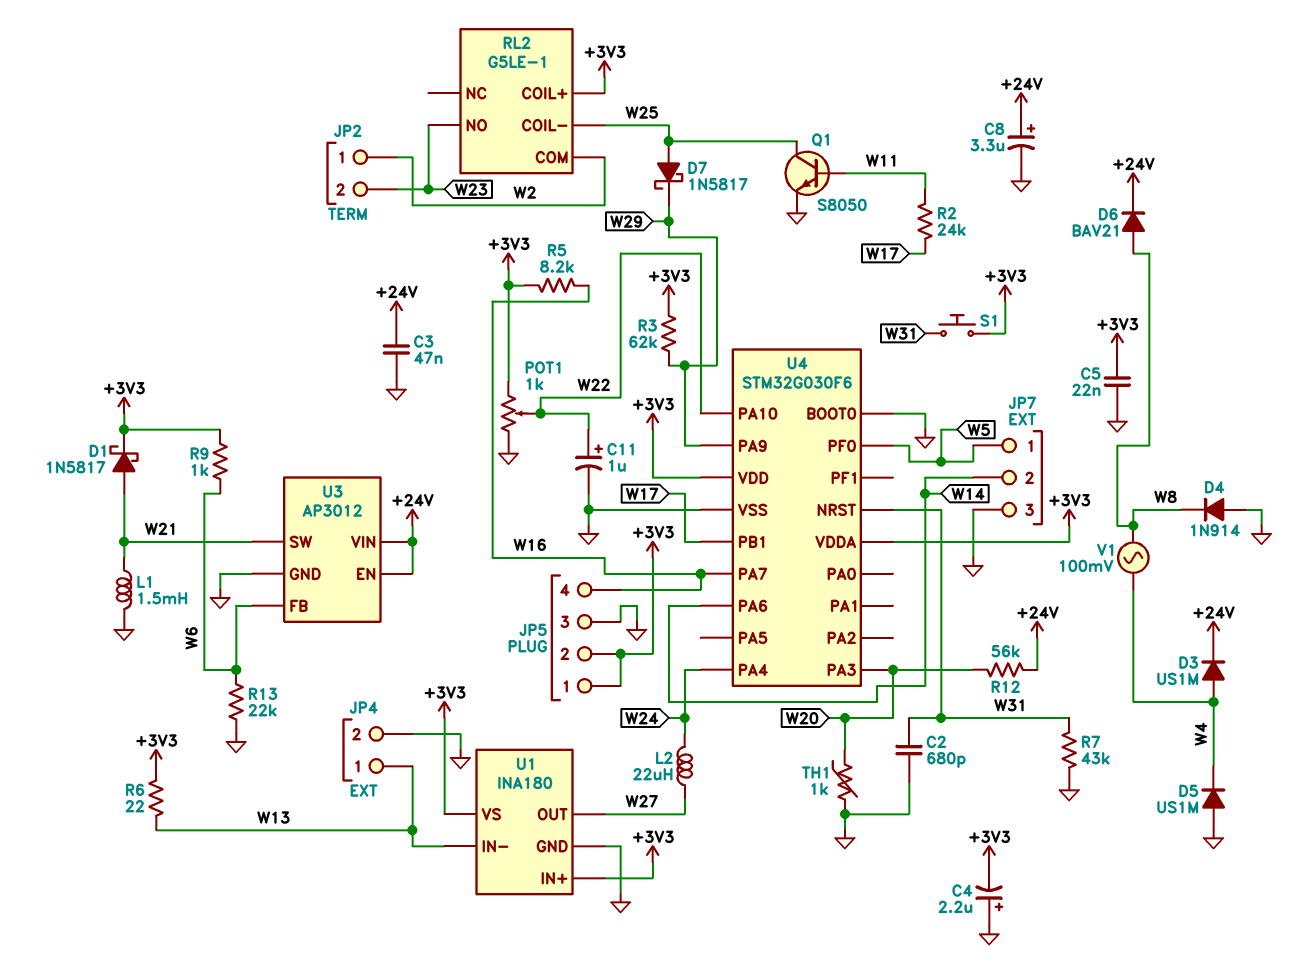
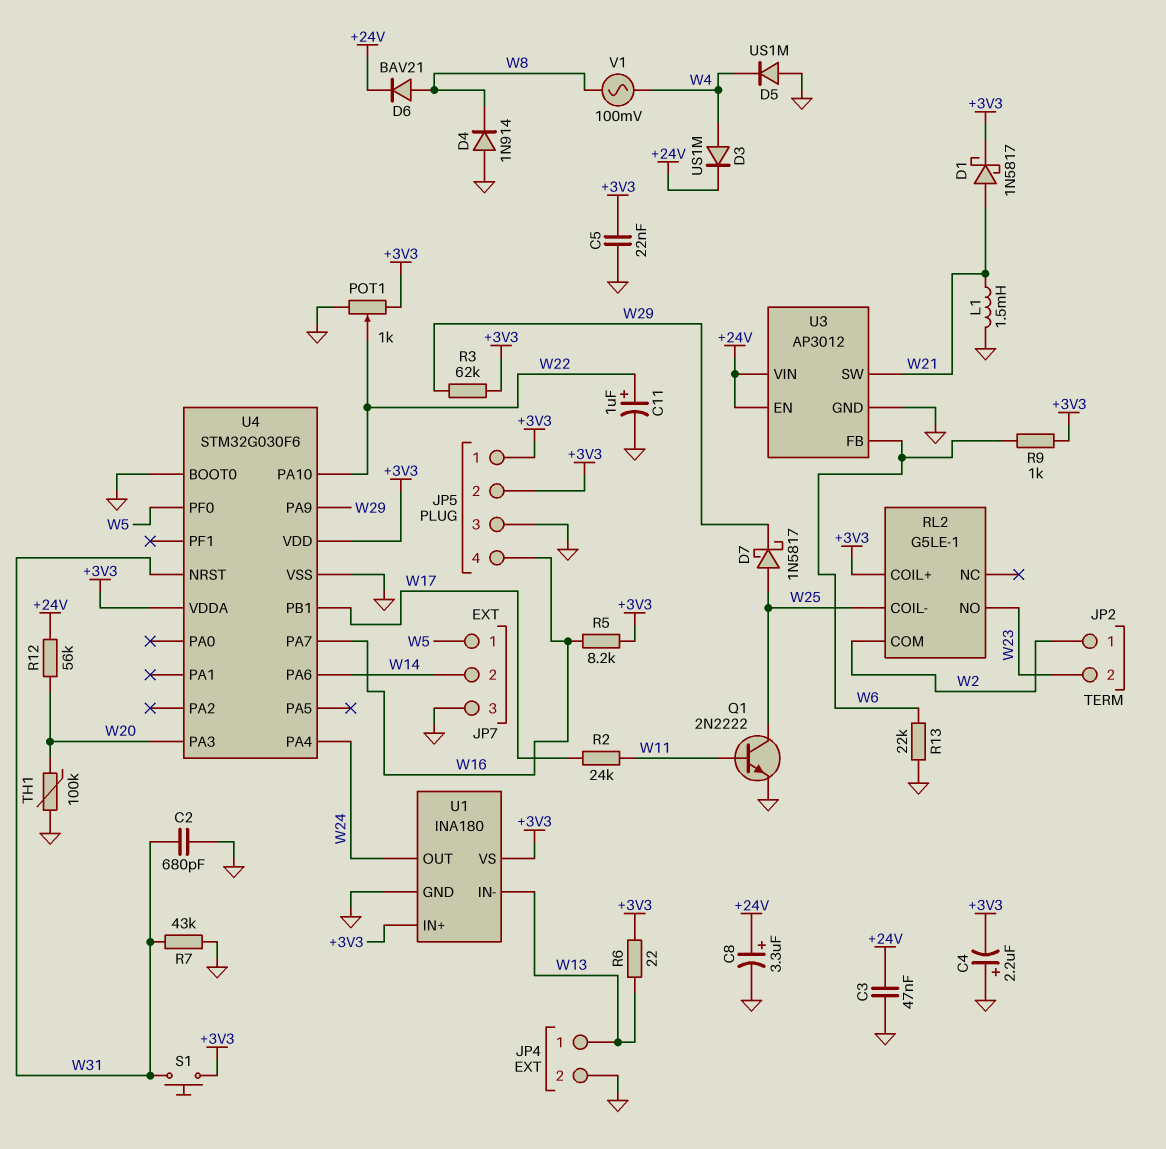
L2: 22uH (W24, W27) -> none
Q1: NPN S8050 (B W11, C W25, E GND) -> NPN 2N2222 (B W11, C W25, E GND)
TH1: 1k (GND, W20) -> 100k (GND, W20)
U1 pin OUT: W27 -> W24

